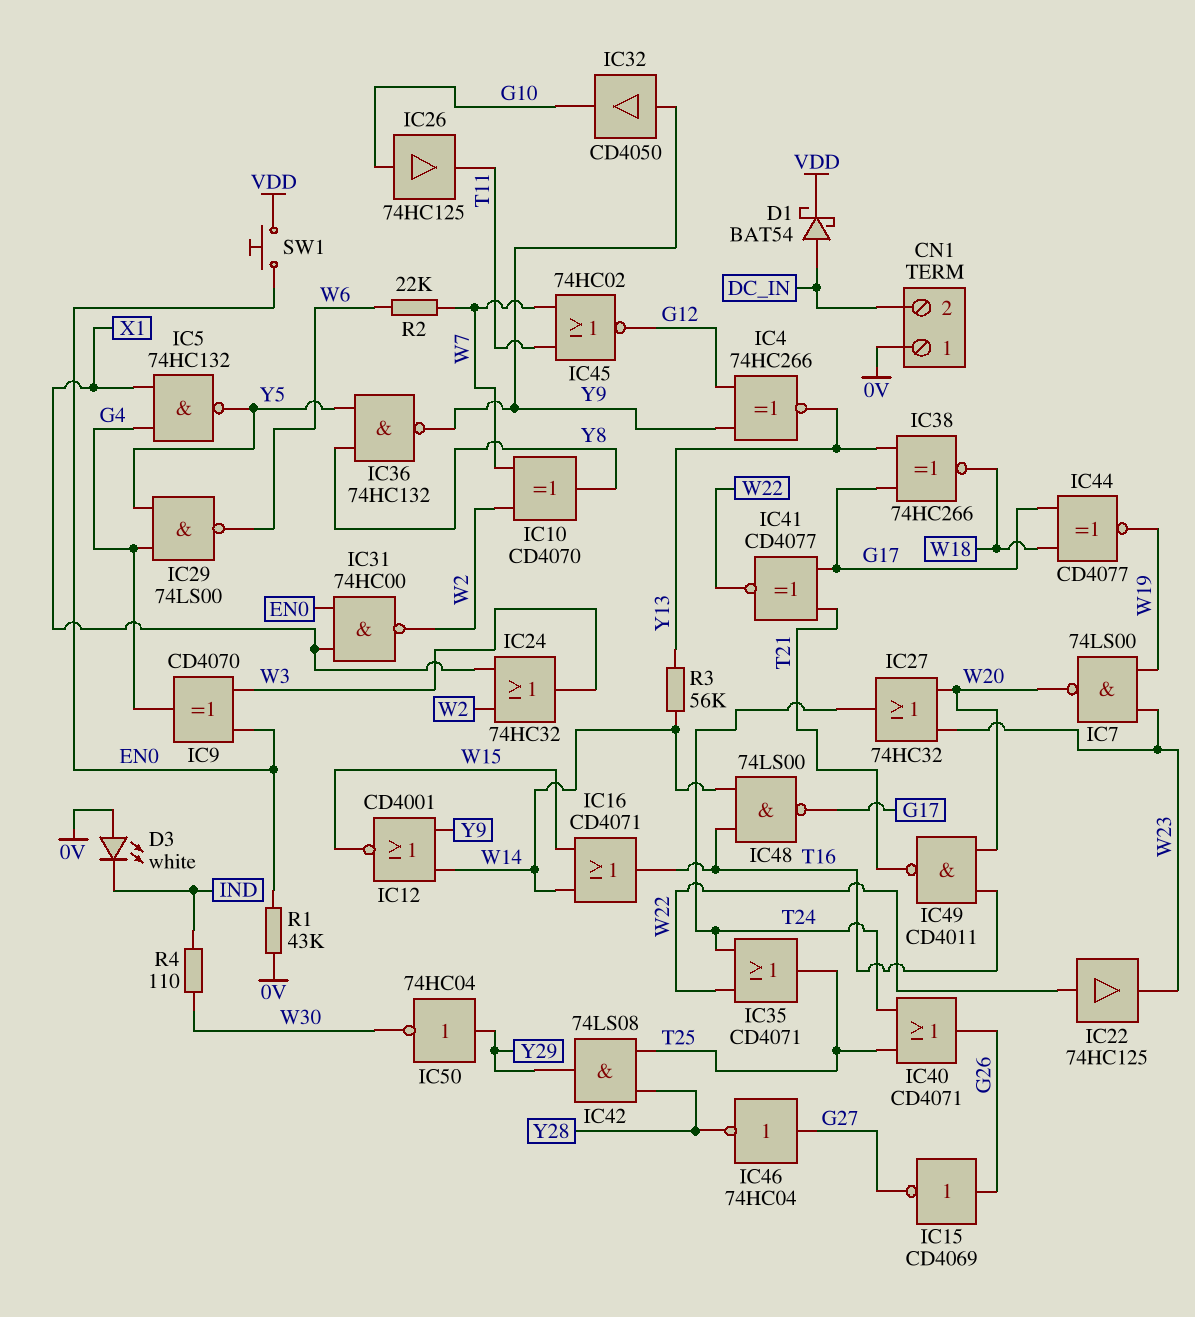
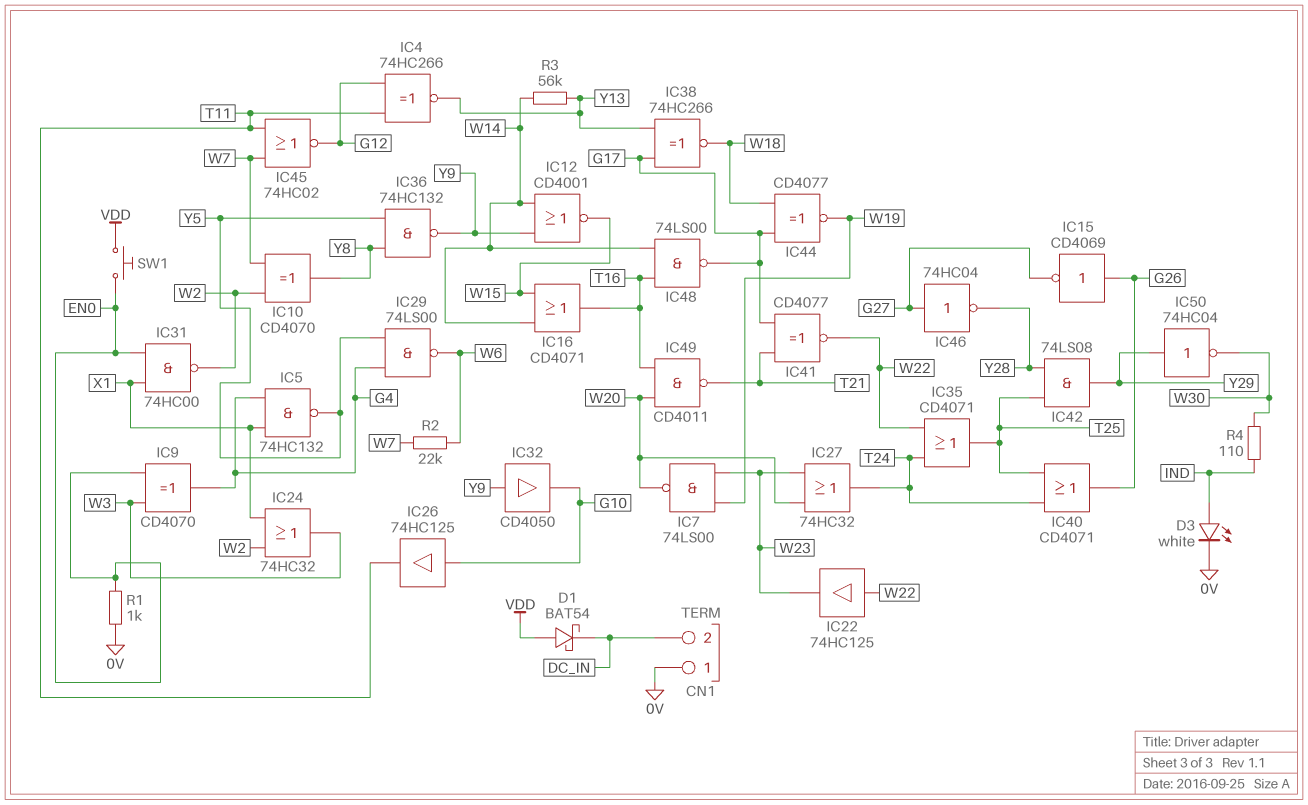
D1: schottky BAT54 (A DC_IN, K VDD) -> schottky BAT54 (A VDD, K DC_IN)
D3: LED white (A 0V, K IND) -> LED white (A IND, K 0V)
IC4: XNOR 74HC266 (in G12, in Y9, out Y13) -> XNOR 74HC266 (in G12, in T11, out Y13)
R1: 43k (0V, EN0) -> 1k (0V, EN0)

